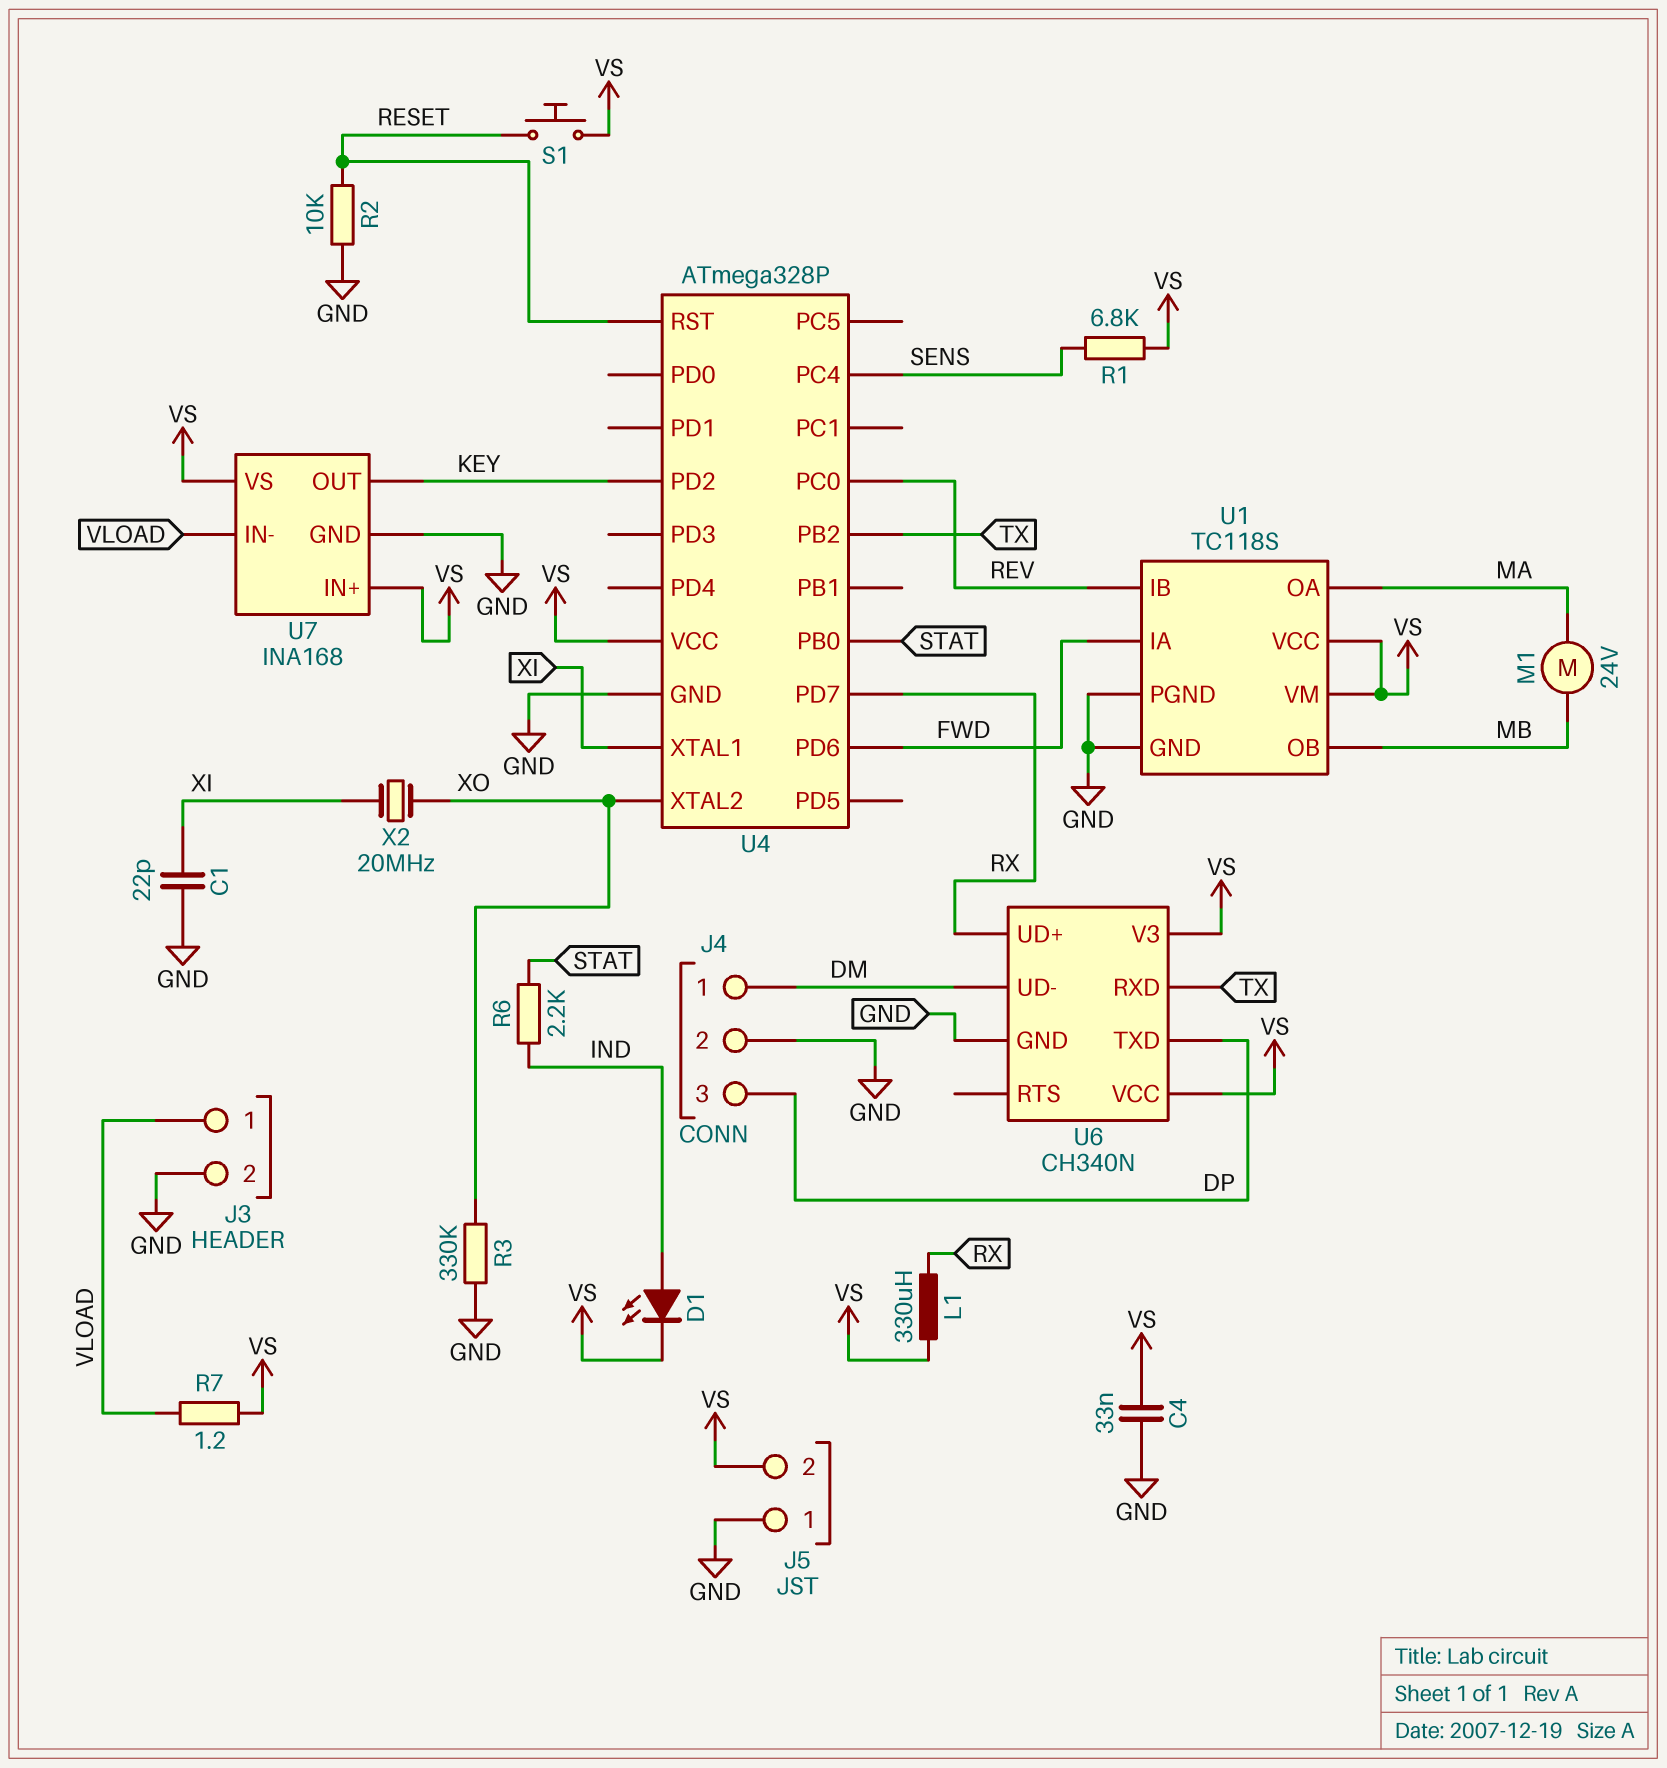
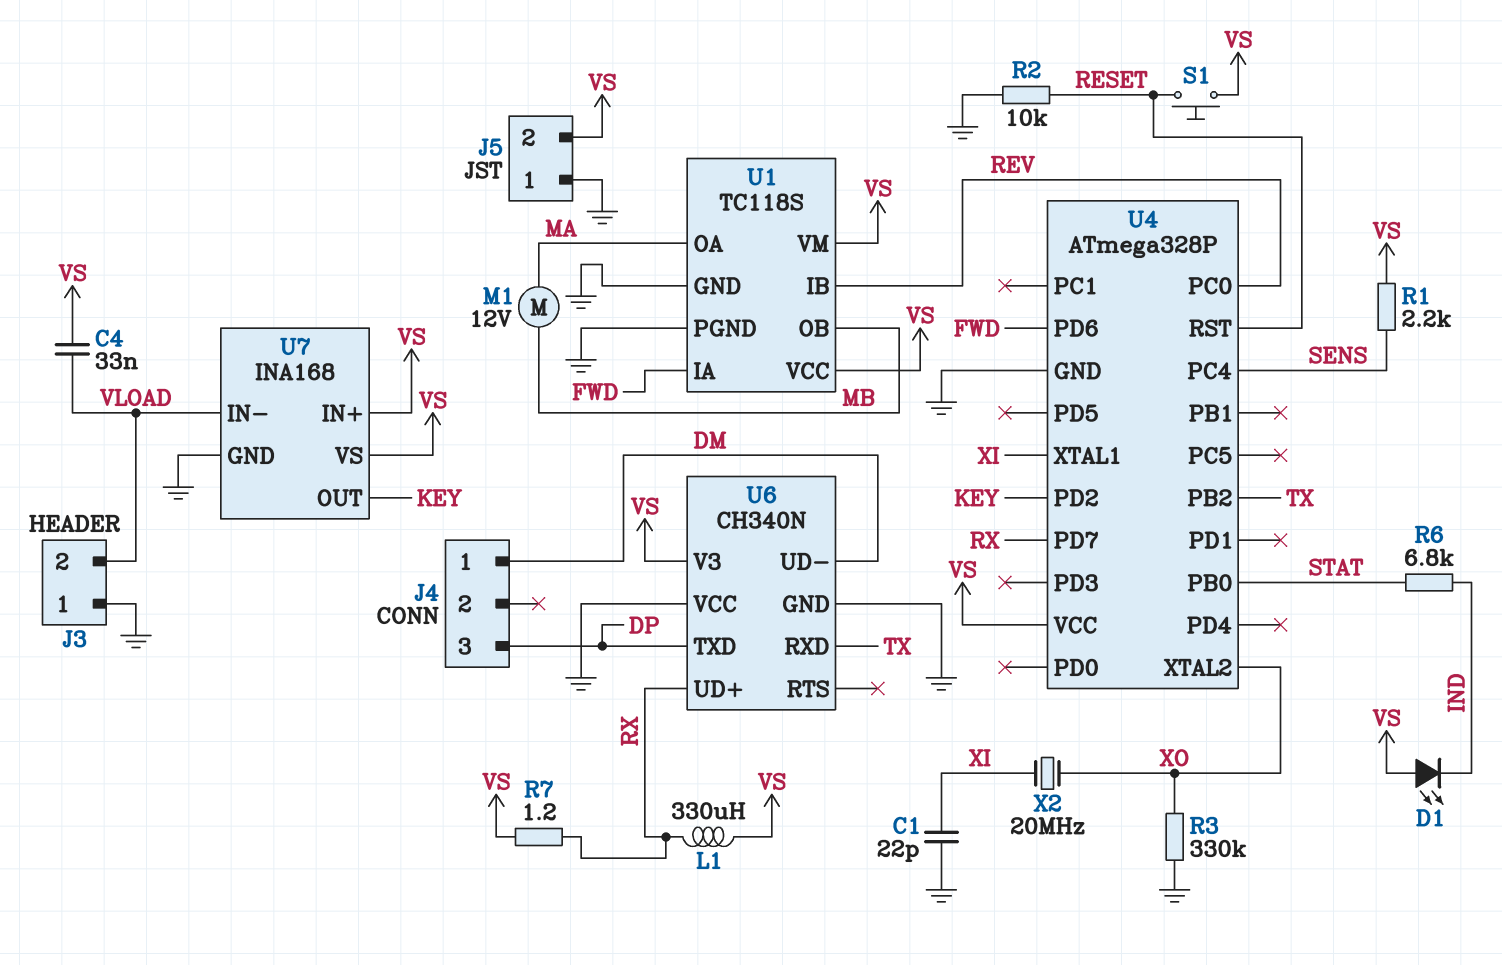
C4: 33nF (GND, VS) -> 33nF (VLOAD, VS)
D1: LED (A IND, K VS) -> LED (A VS, K IND)
J3 pin 1: VLOAD -> GND
J3 pin 2: GND -> VLOAD
J4 pin 2: GND -> none
M1: motor 24V (MA, MB) -> motor 12V (MA, MB)
R1: 6.8k (SENS, VS) -> 2.2k (SENS, VS)
R6: 2.2k (IND, STAT) -> 6.8k (IND, STAT)
R7: 1.2 (VLOAD, VS) -> 1.2 (RX, VS)
U6 pin VCC: VS -> GND

